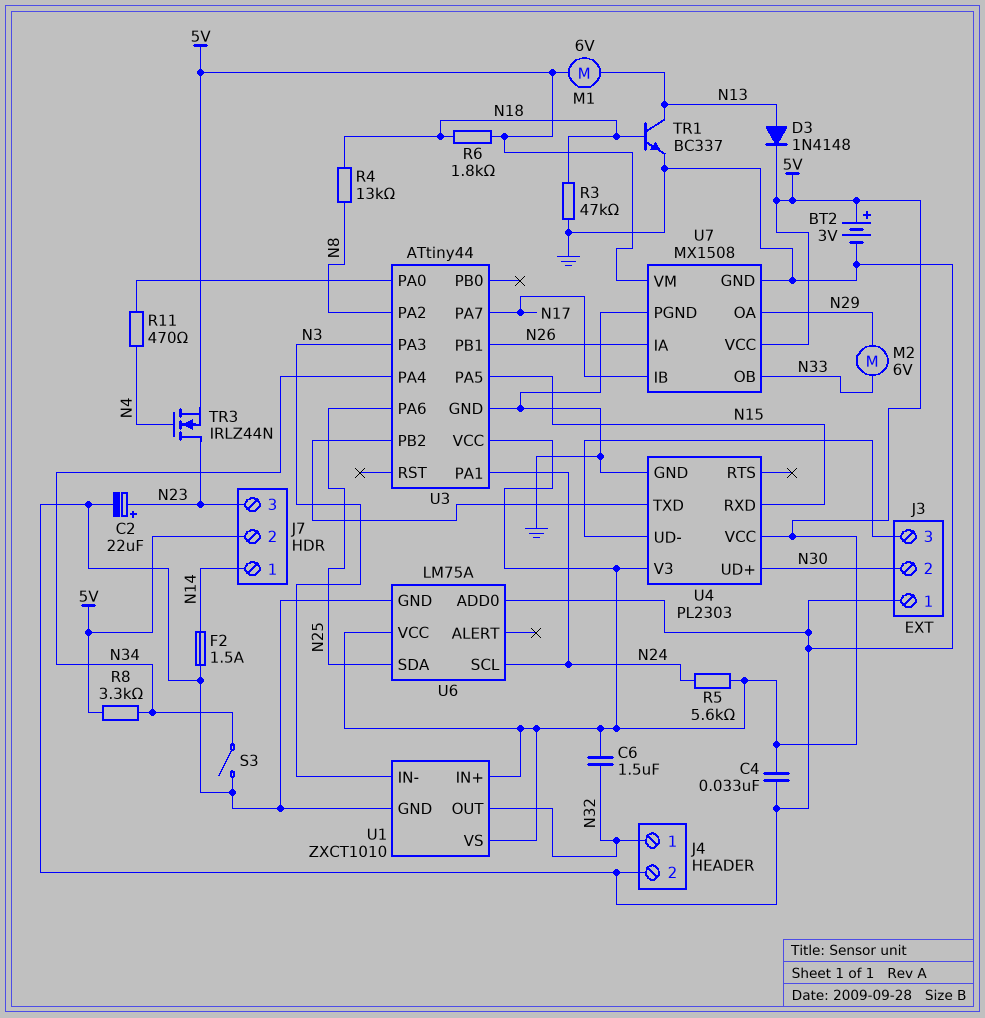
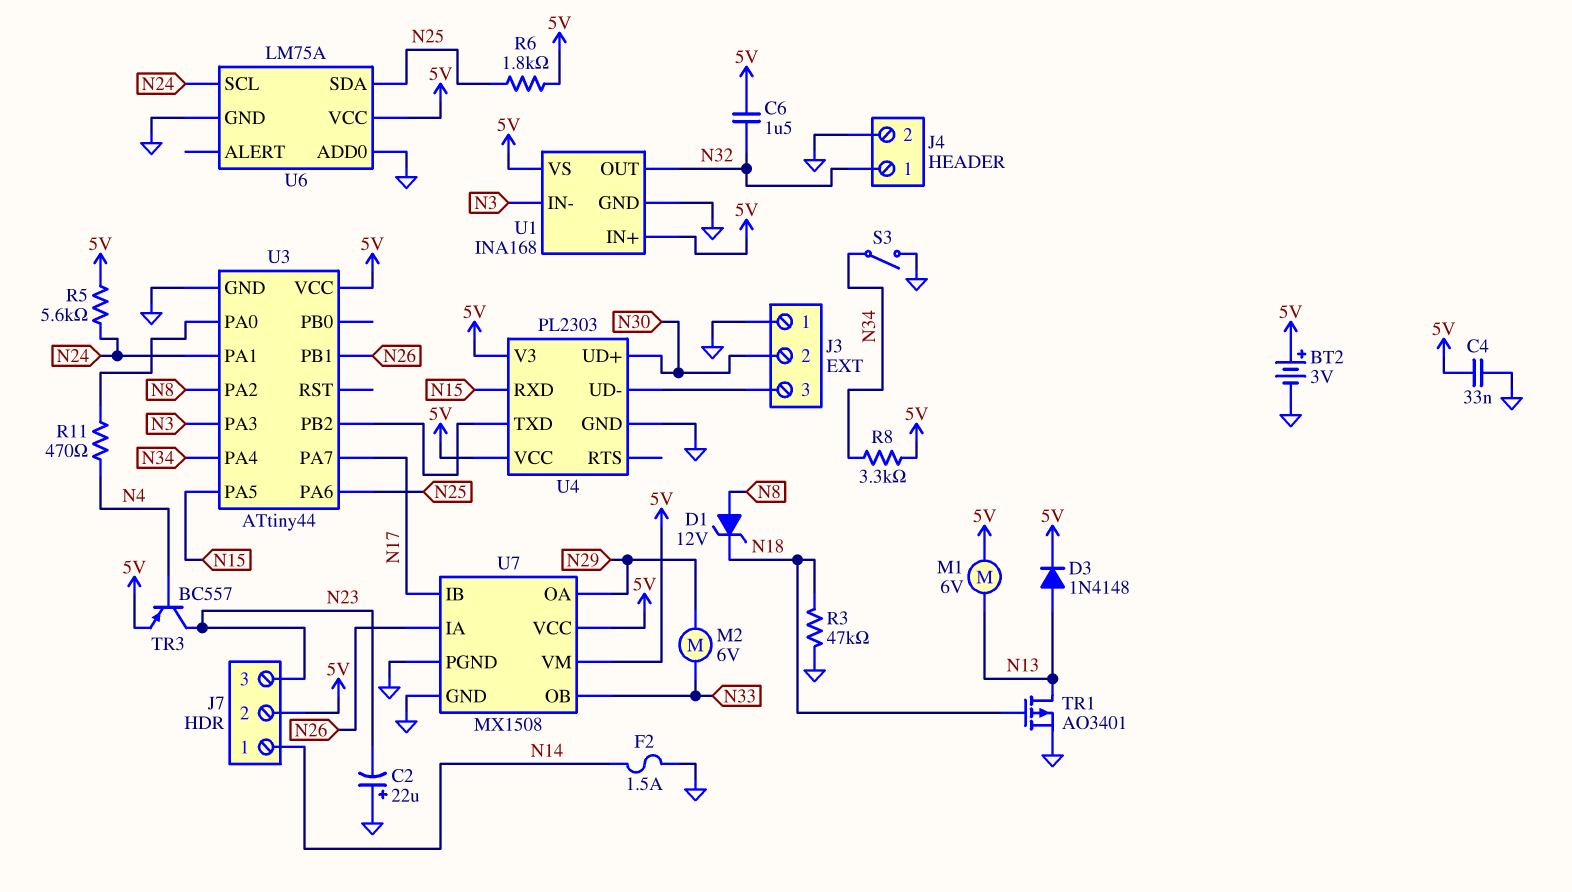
C2: 22uF (plus N23, minus GND) -> 22uF (plus GND, minus N23)
D1: none -> zener 12V (A N8, K N18)
R4: 13k (N8, N18) -> none
R6: 1.8k (5V, N18) -> 1.8k (5V, N25)
TR1: NPN BC337 (B N18, C N13, E GND) -> PMOS AO3401 (G N18, D N13, S GND)
TR3: NMOS IRLZ44N (G N4, D N23, S 5V) -> PNP BC557 (B N4, C N23, E 5V)
U1: ZXCT1010 -> INA168

